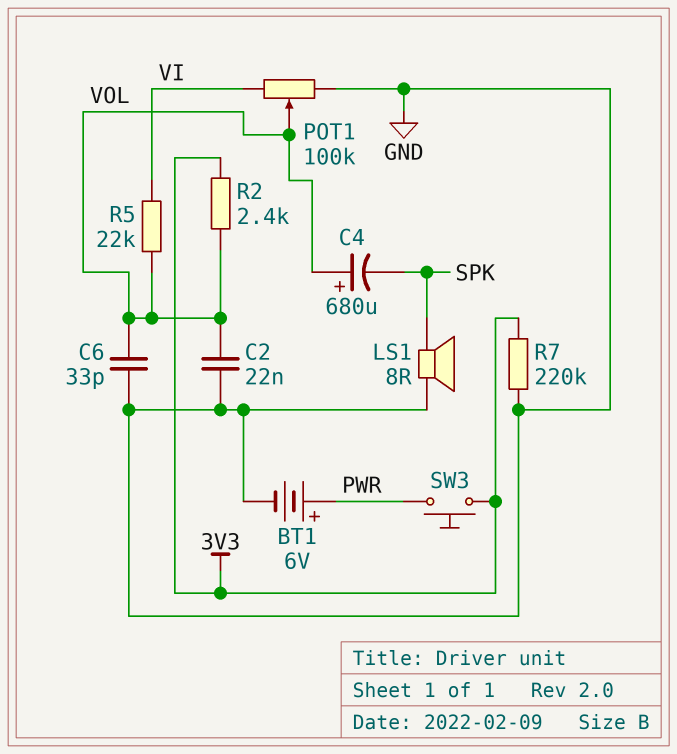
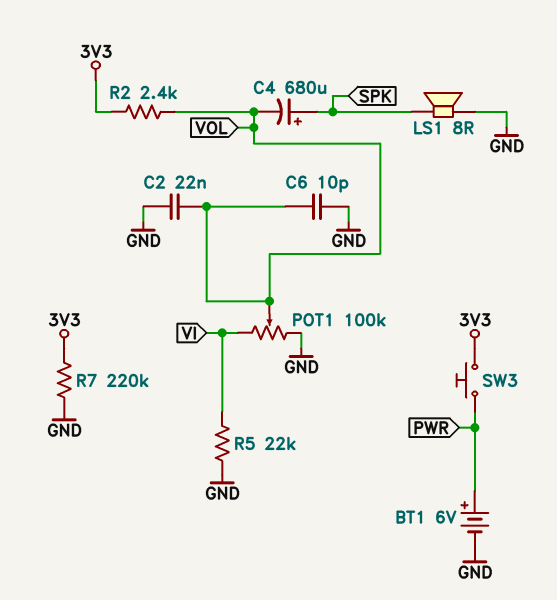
C4: 680uF (plus VOL, minus SPK) -> 680uF (plus SPK, minus VOL)
C6: 33pF (GND, VOL) -> 10pF (GND, VOL)
R5: 22k (VI, VOL) -> 22k (GND, VI)

